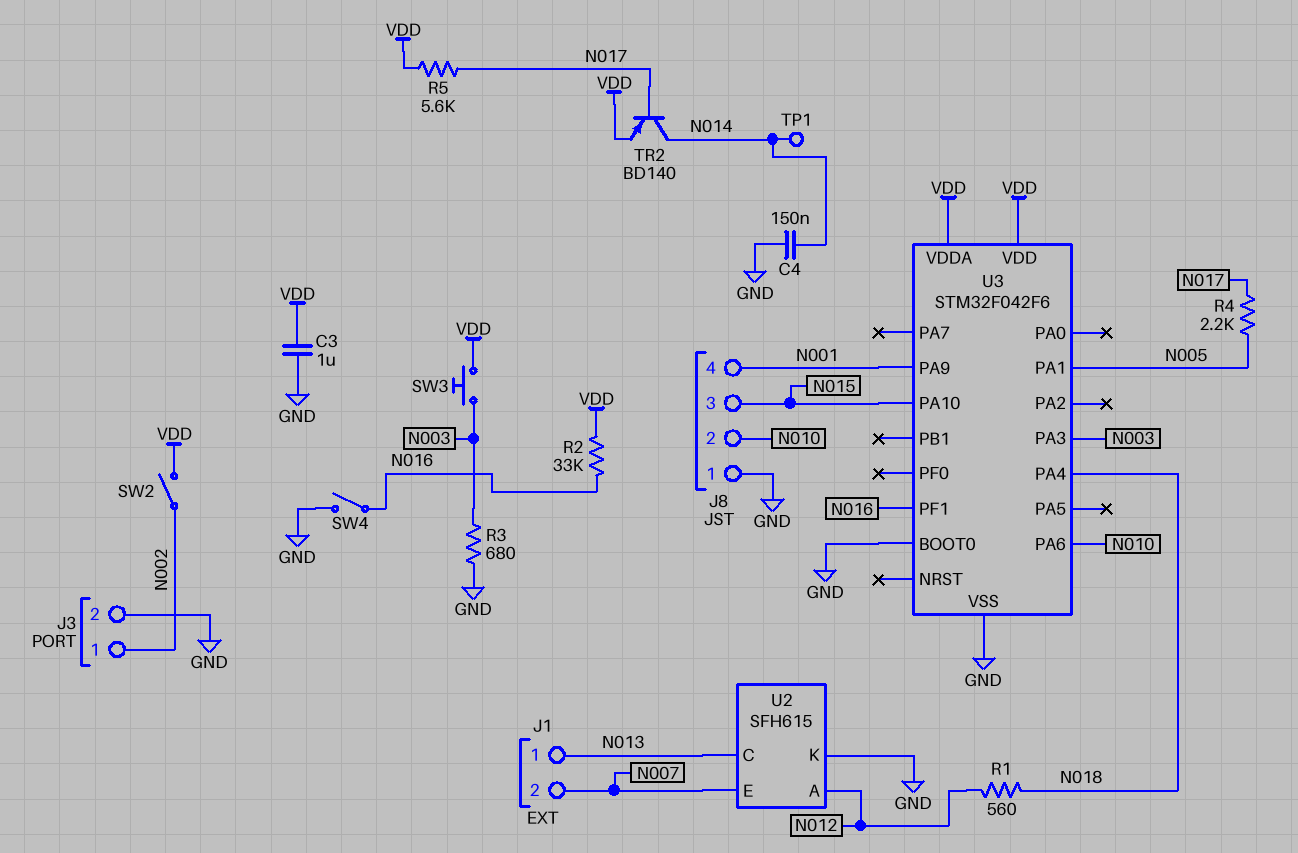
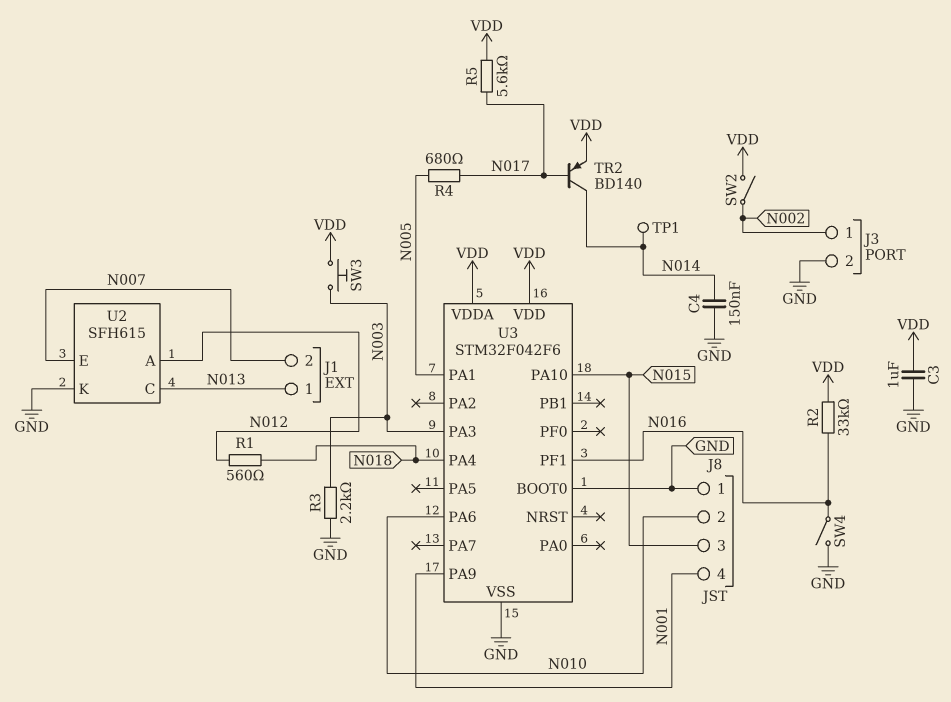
R3: 680 (GND, N003) -> 2.2k (GND, N003)
R4: 2.2k (N005, N017) -> 680 (N005, N017)

